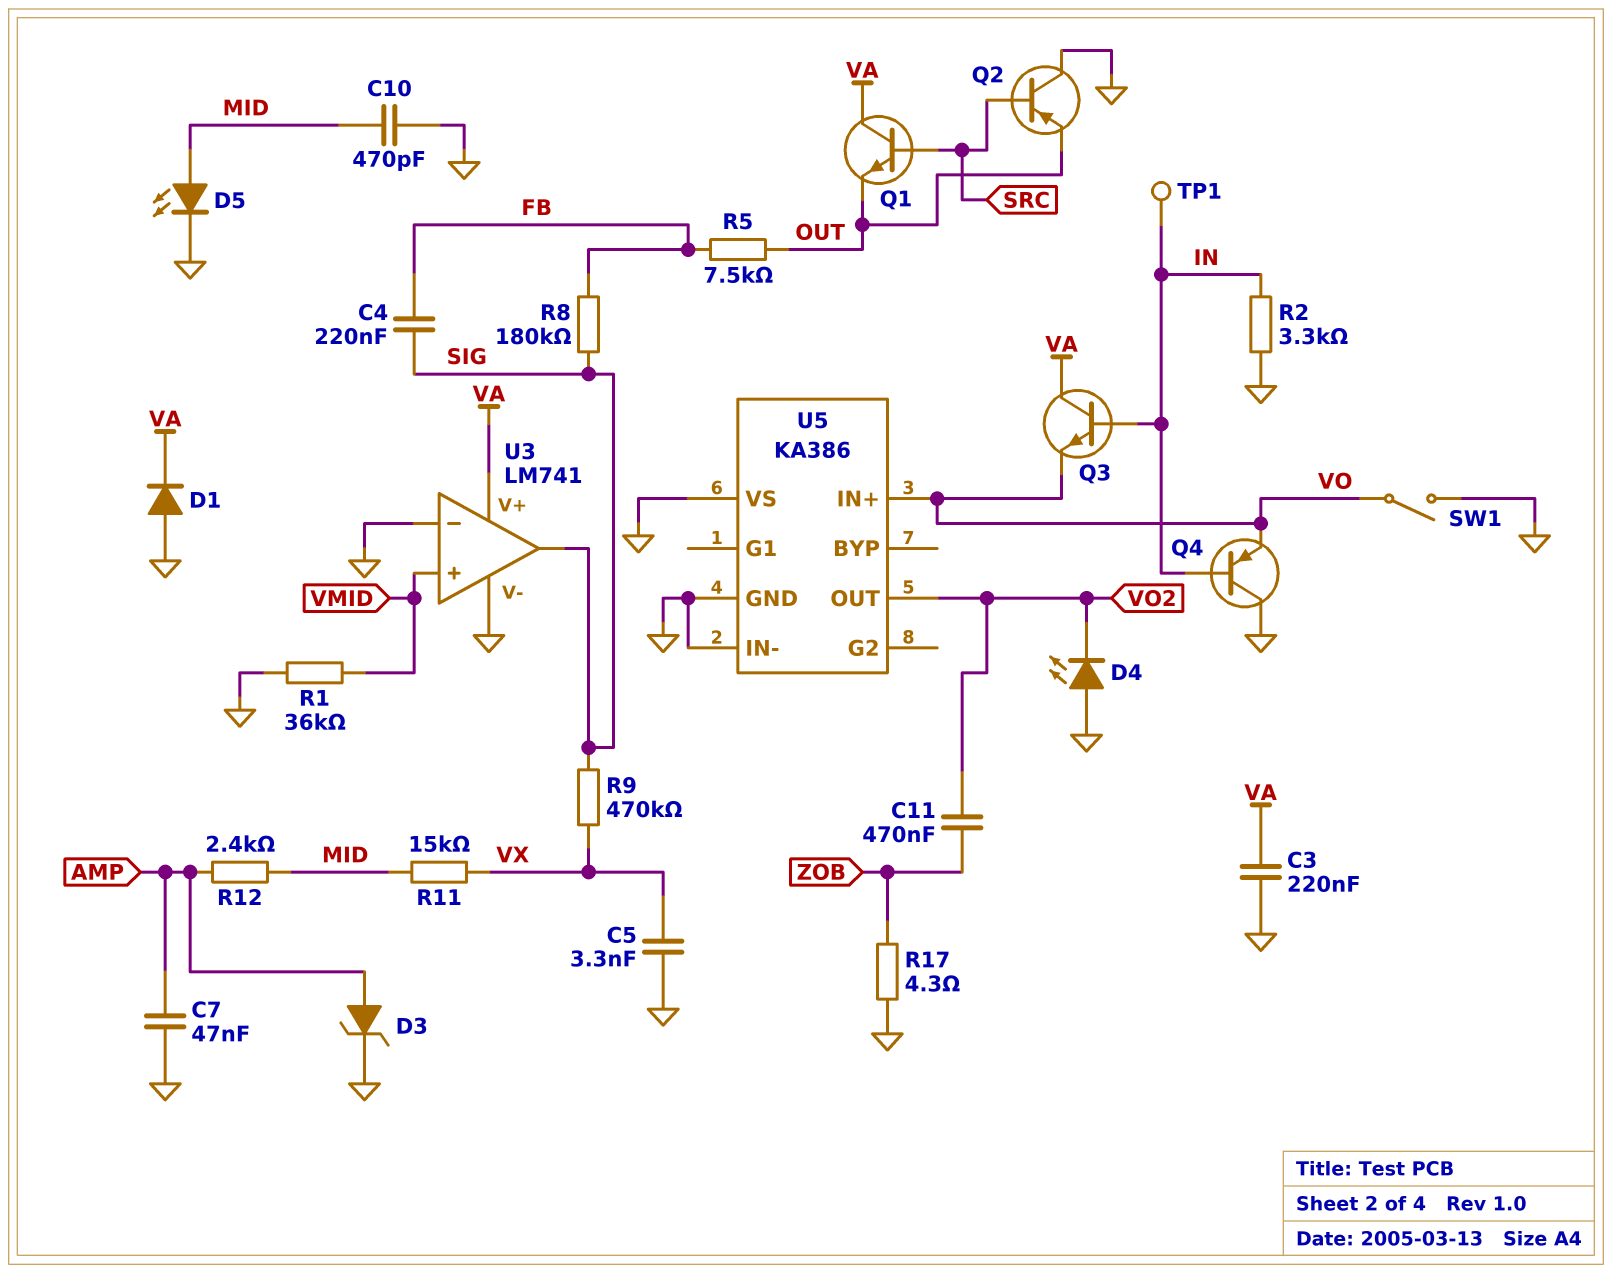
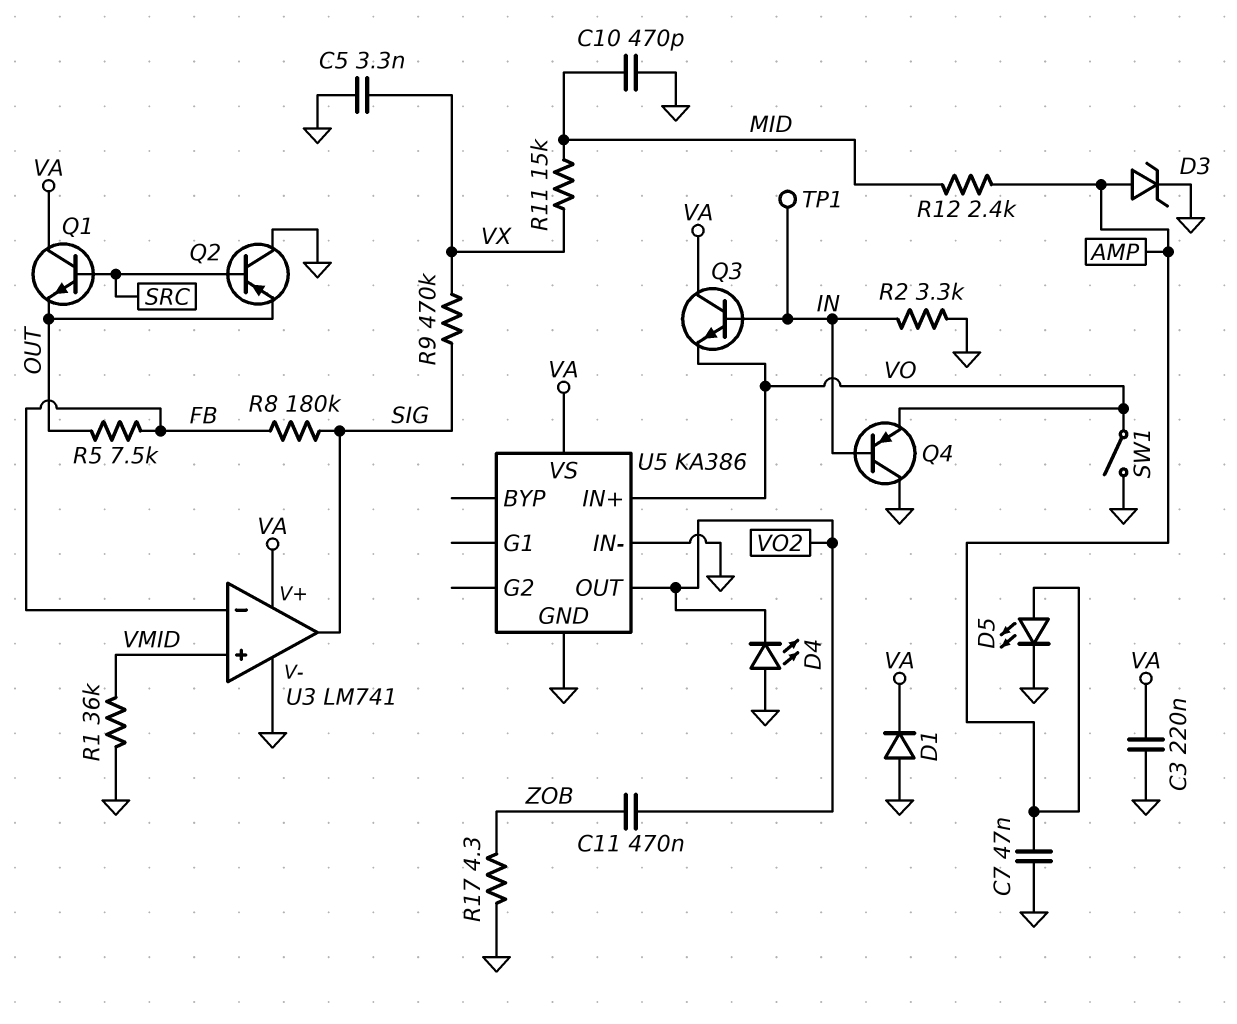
C4: 220nF (FB, SIG) -> none
D5: LED (A MID, K GND) -> LED (A AMP, K GND)
U3 pin in-: GND -> FB
U5 pin VS: GND -> VA

